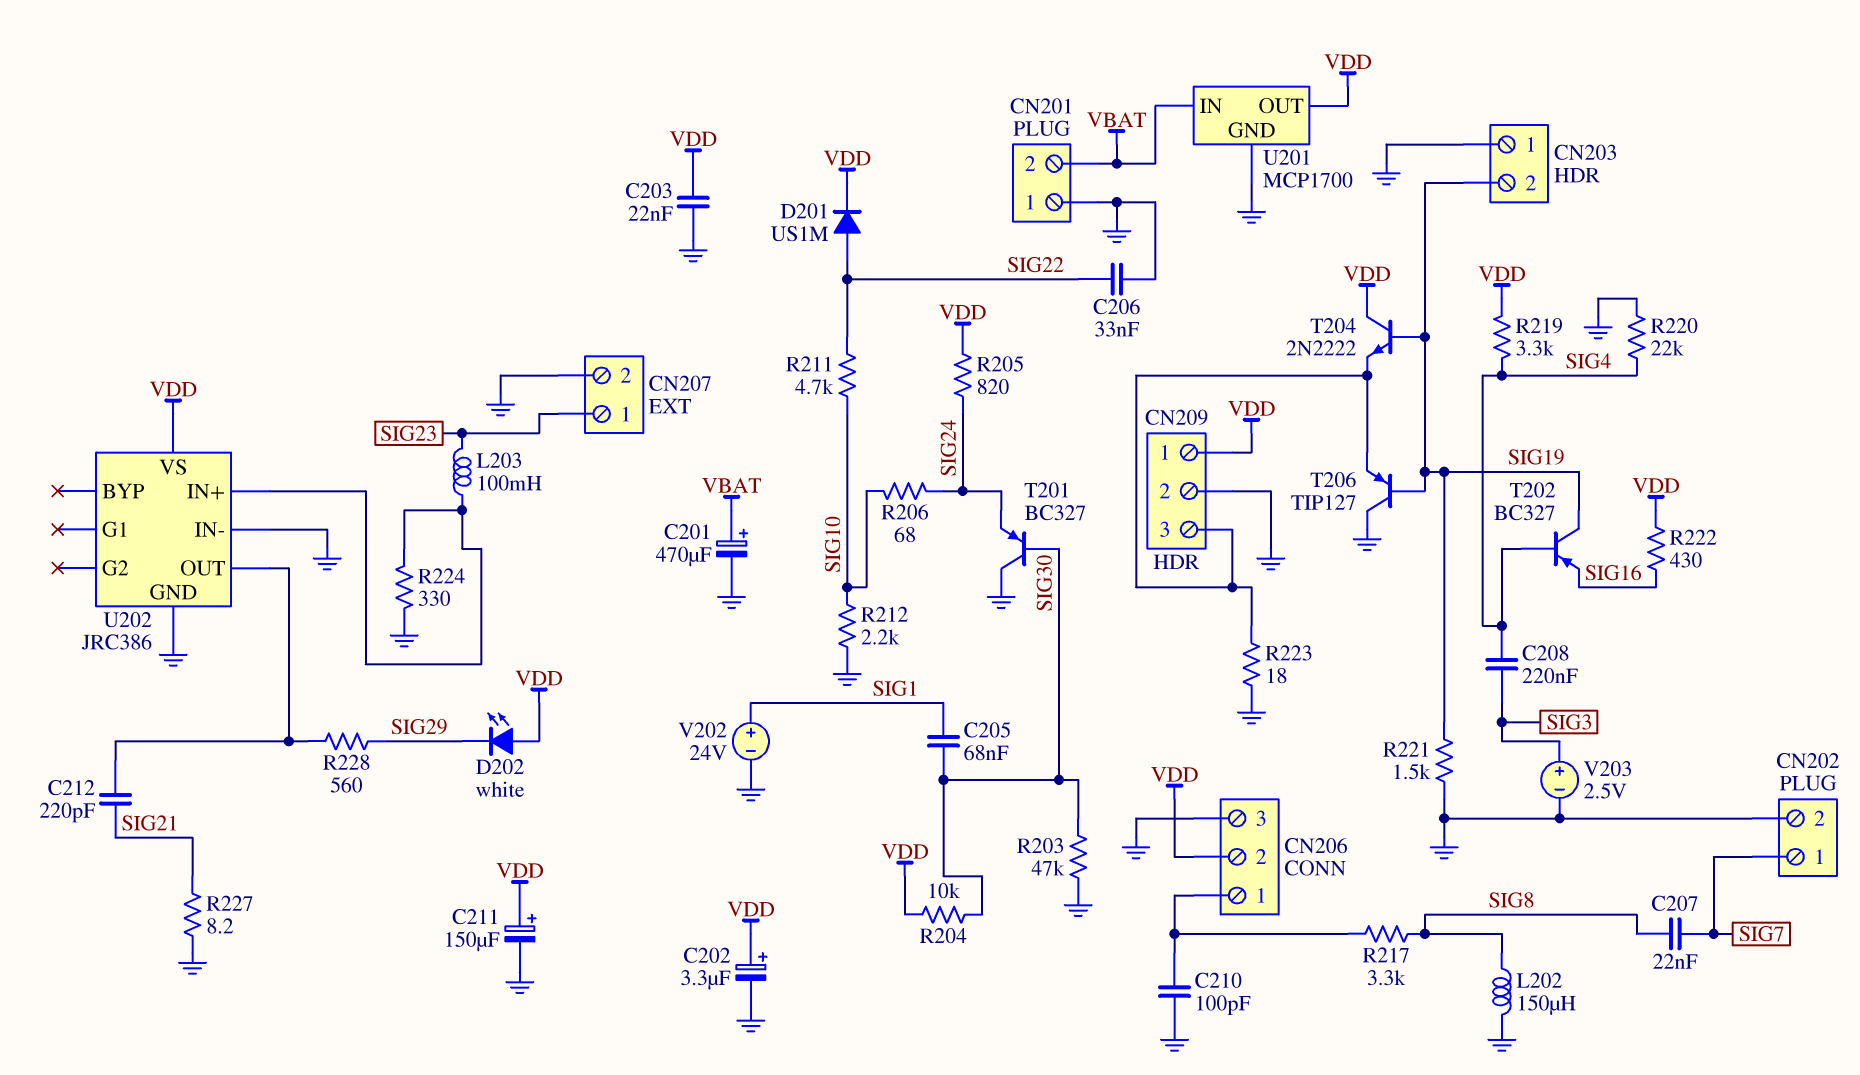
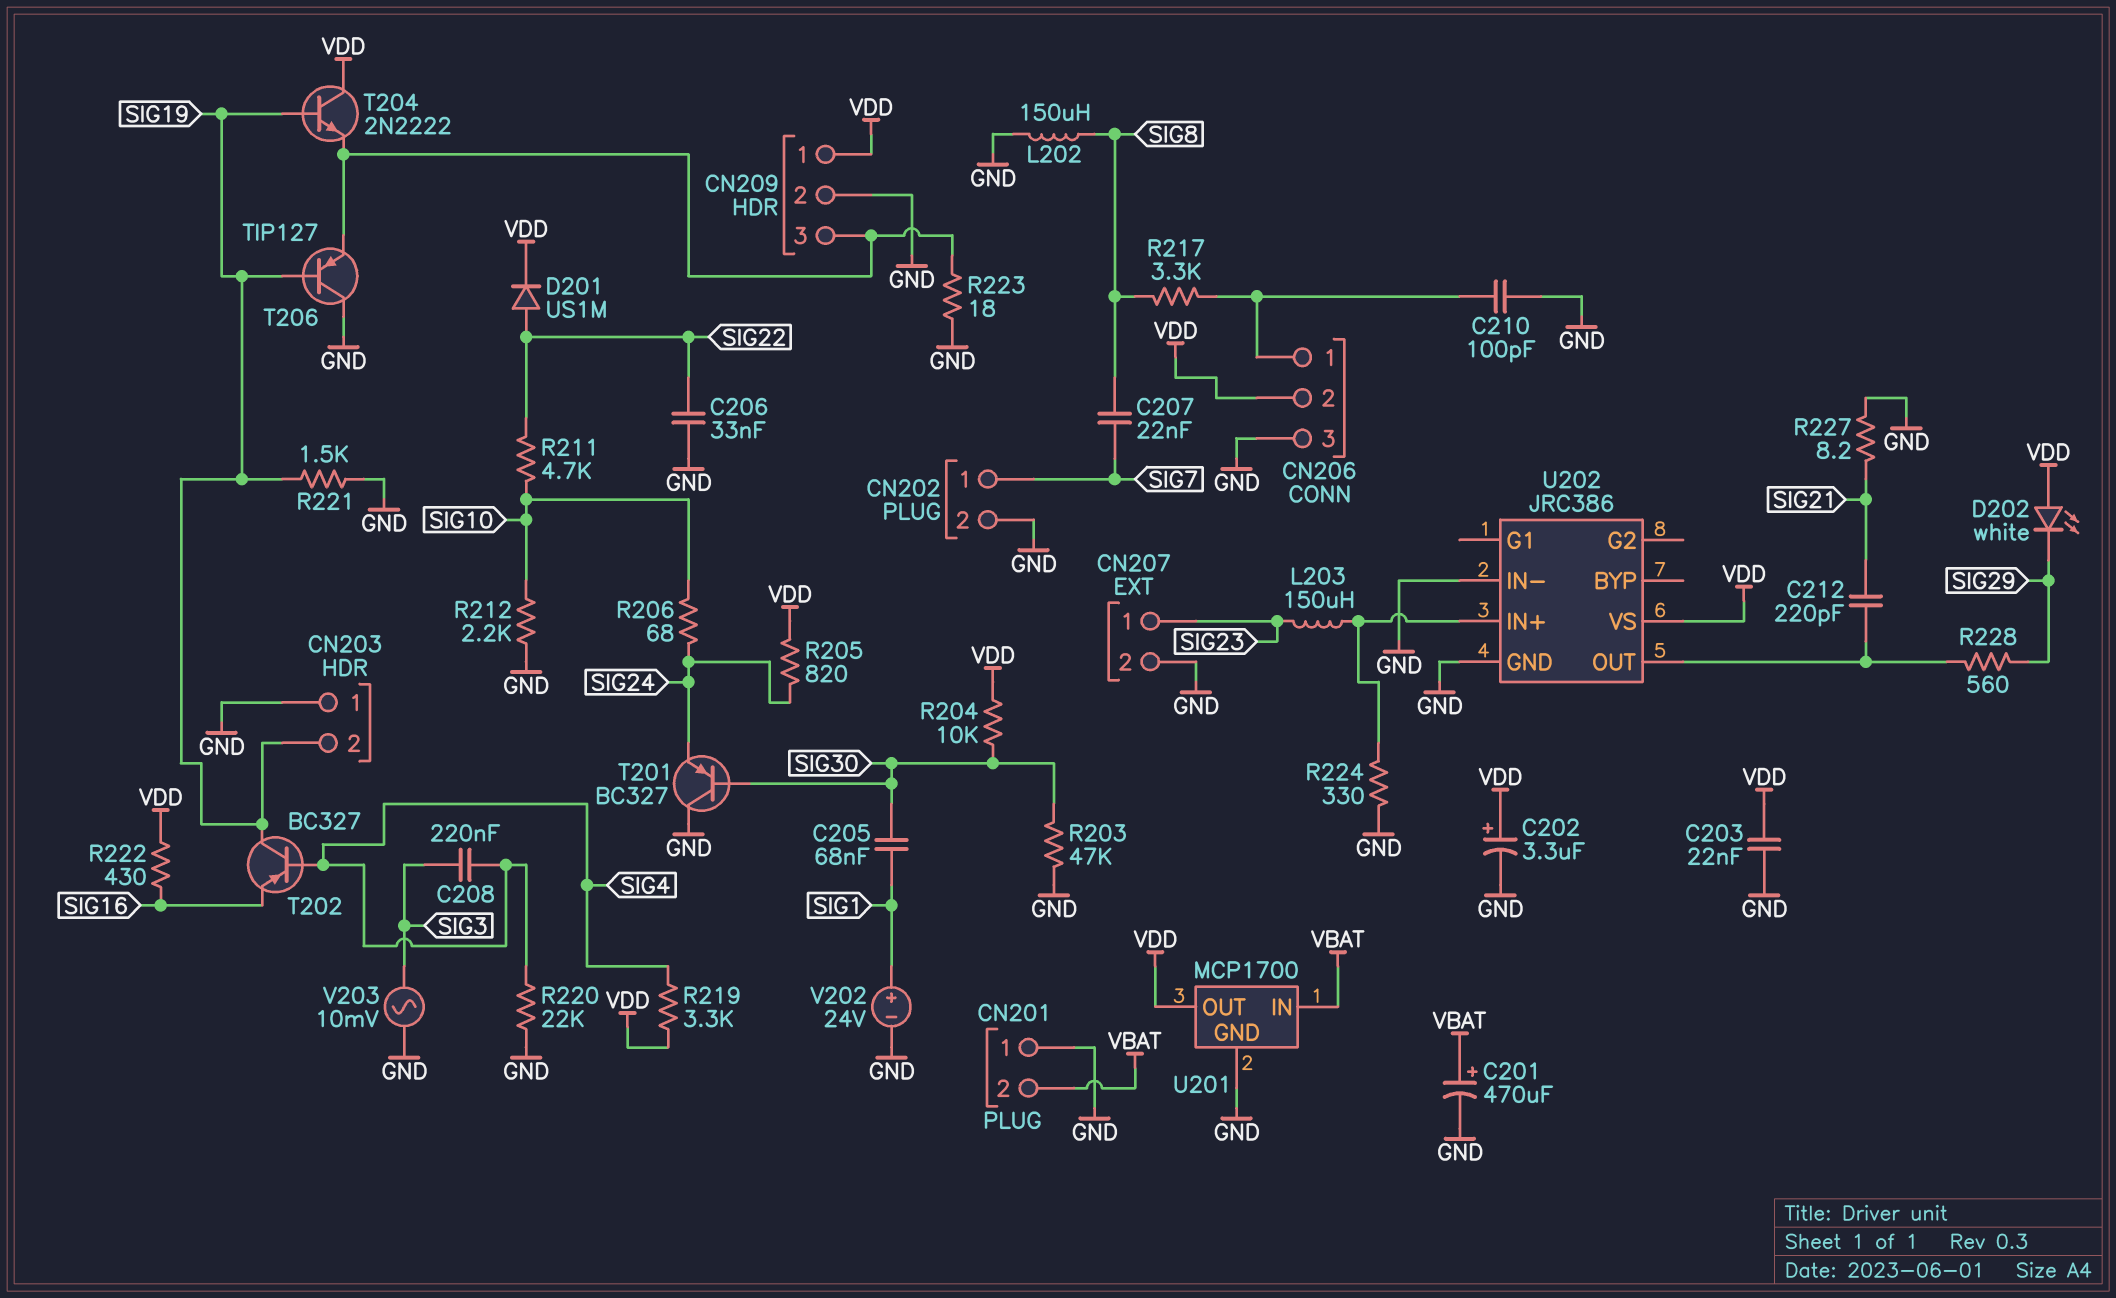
C211: 150uF (plus VDD, minus GND) -> none
L203: 100mH (SIG23, U202/IN+) -> 150uH (SIG23, U202/IN+)
V203: 2.5V (plus SIG3, minus GND) -> AC 10mV (GND, SIG3)

